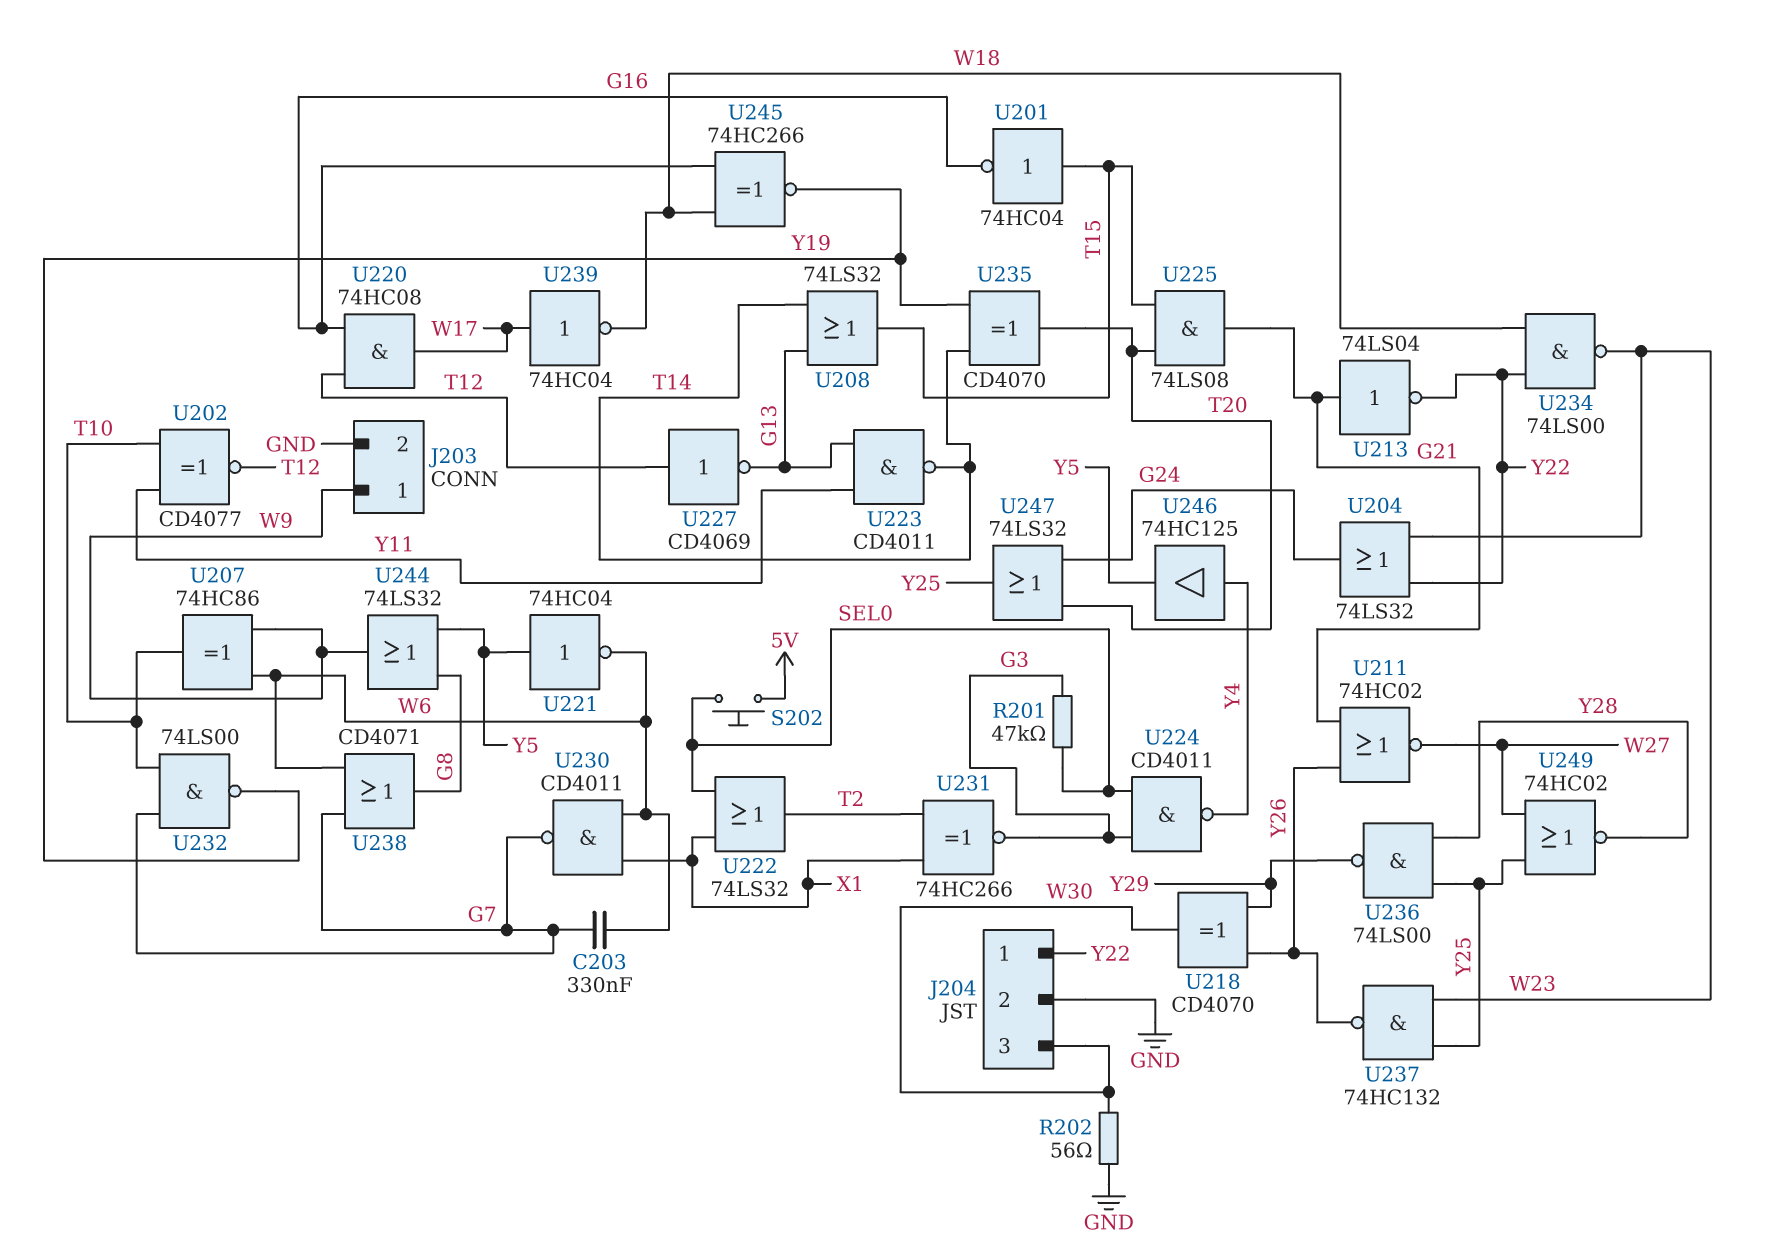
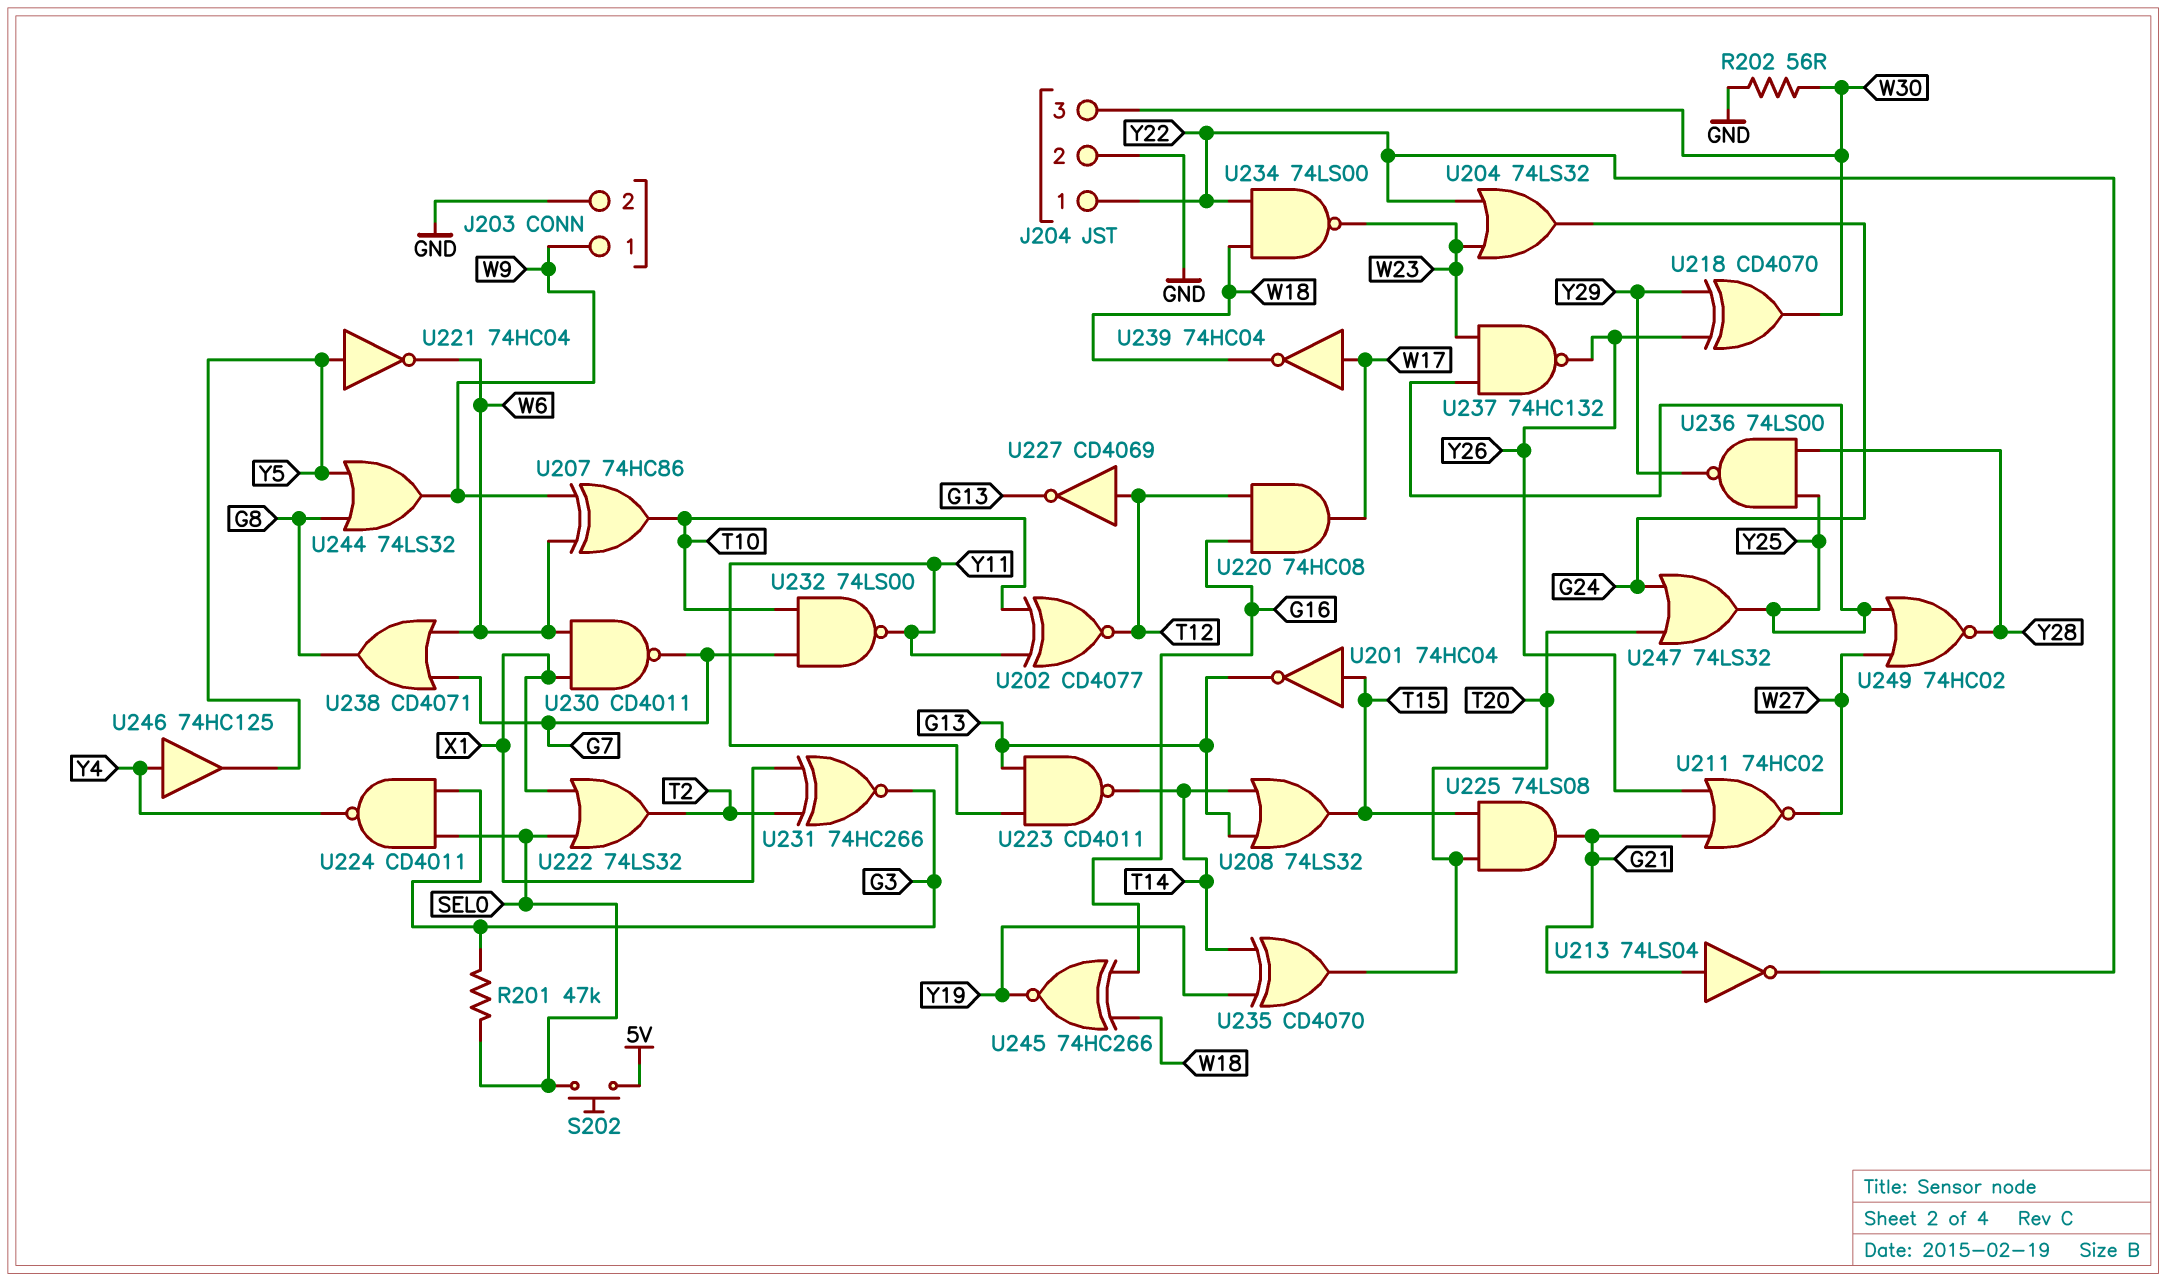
C203: 330nF (G7, W6) -> none
U201: NOT 74HC04 (in T15, out G16) -> NOT 74HC04 (in T15, out G13)
U232: NAND 74LS00 (in G7, in T10, out Y19) -> NAND 74LS00 (in G7, in T10, out Y11)

